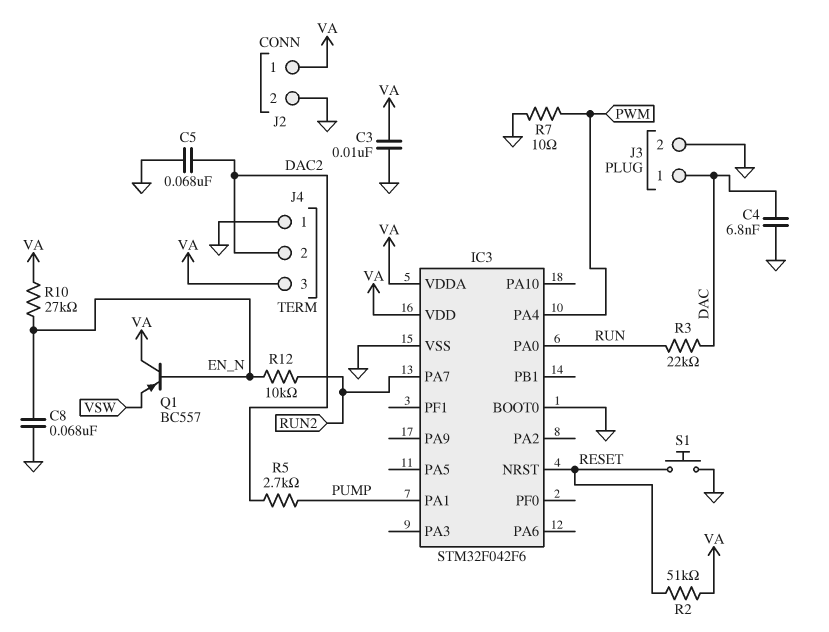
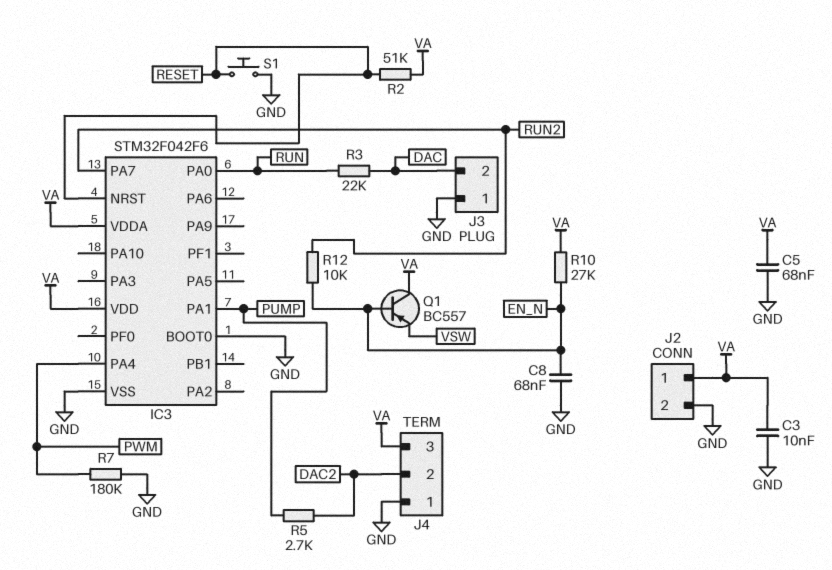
C4: 6.8nF (DAC, GND) -> none
C5: 68nF (DAC2, GND) -> 68nF (GND, VA)
J3 pin 1: DAC -> GND
J3 pin 2: GND -> DAC
R7: 10 (GND, PWM) -> 180k (GND, PWM)

